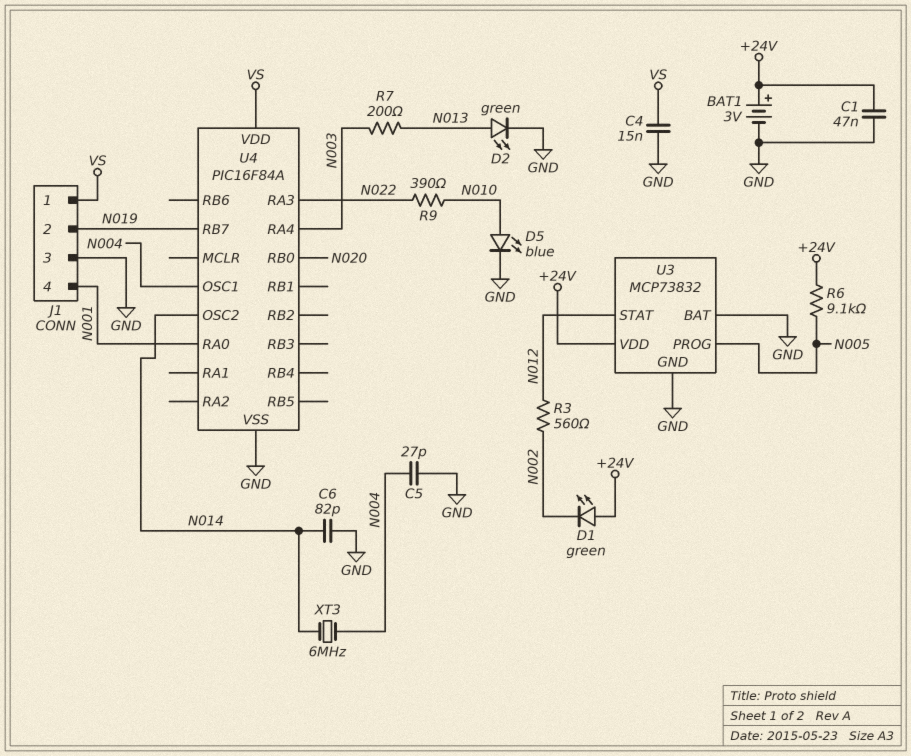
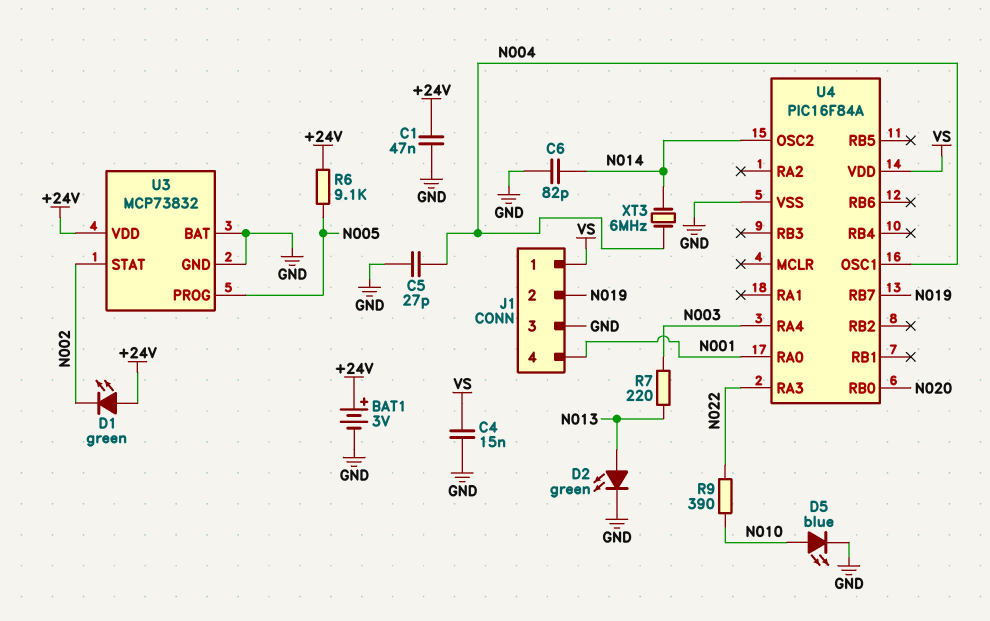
R3: 560 (N002, N012) -> none
R7: 200 (N003, N013) -> 220 (N003, N013)
U3 pin STAT: N012 -> N002

